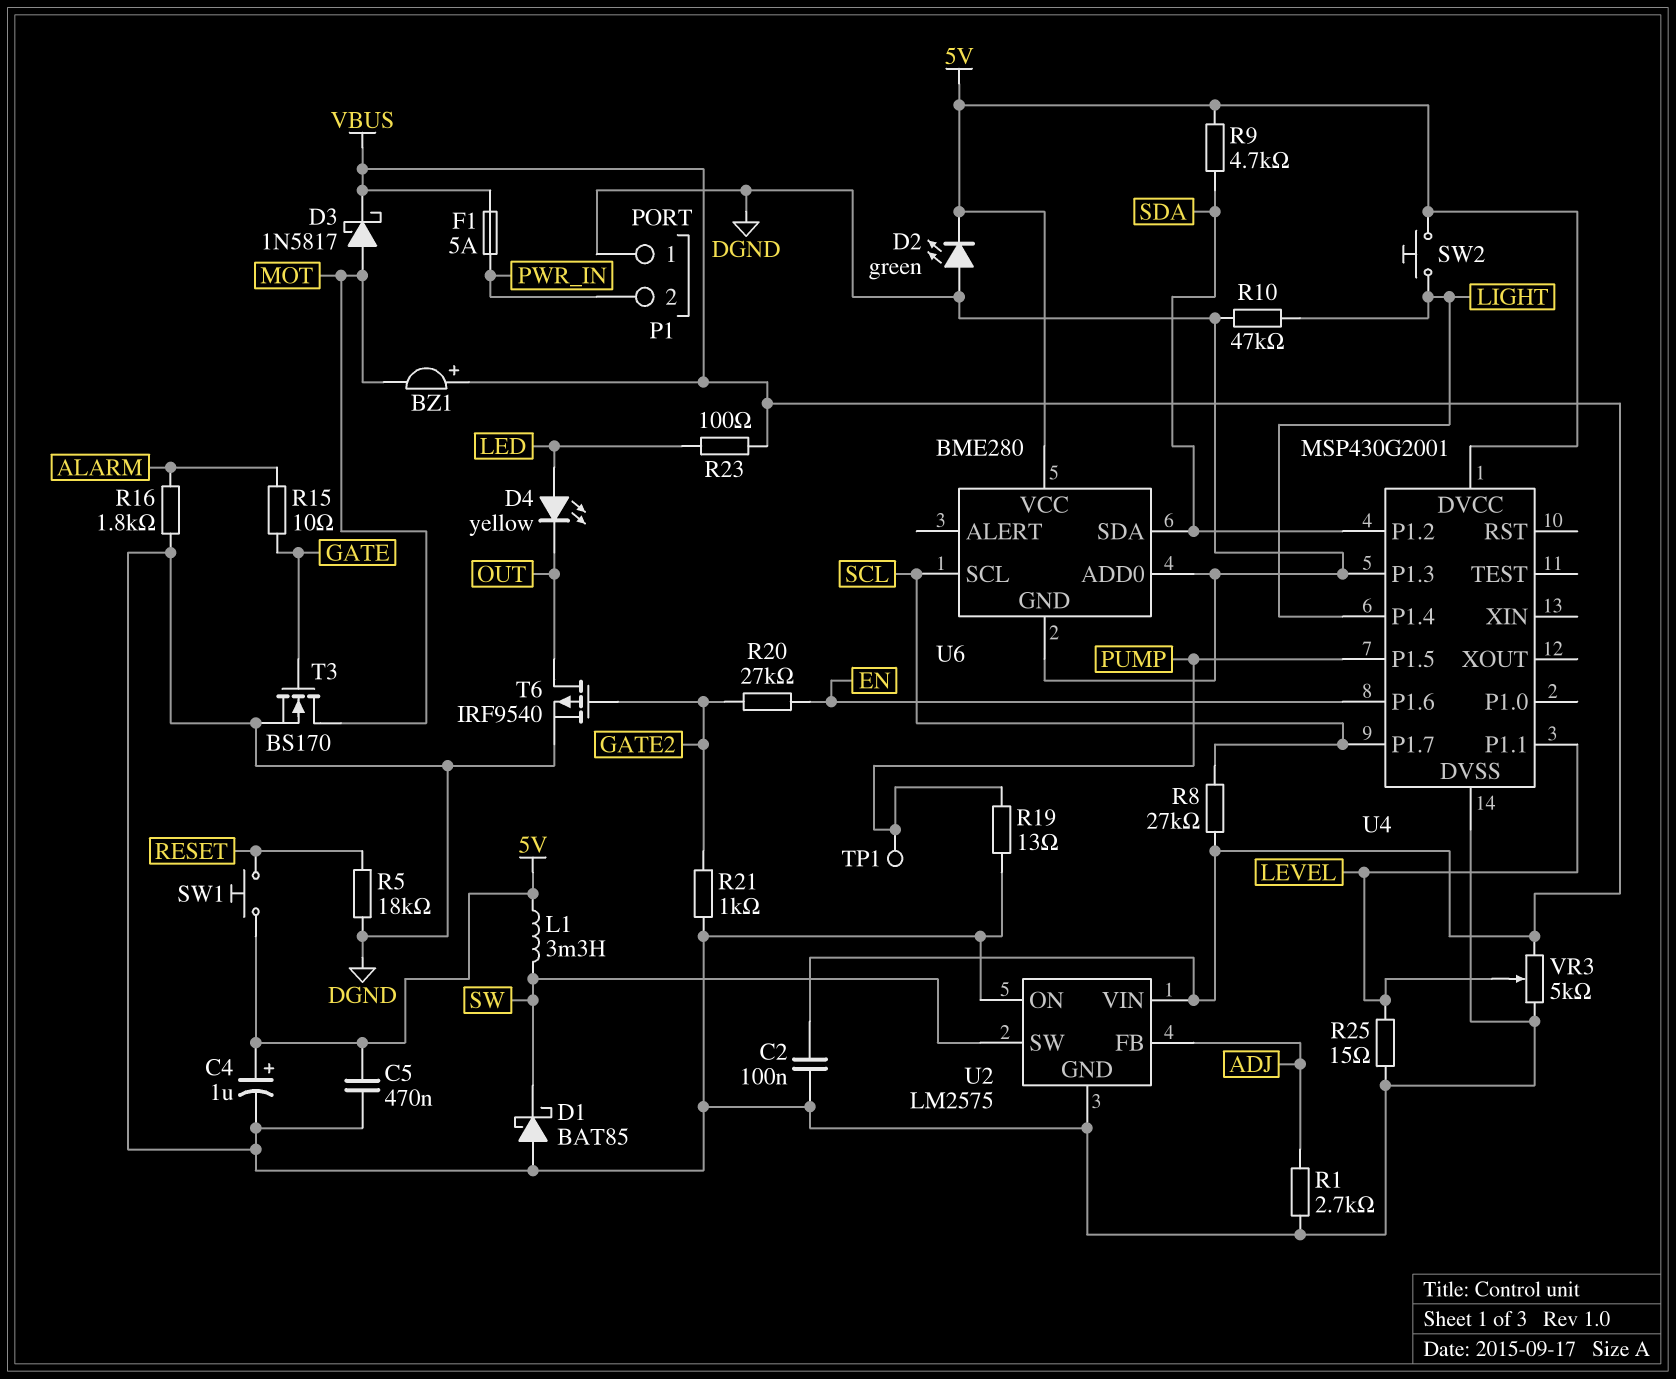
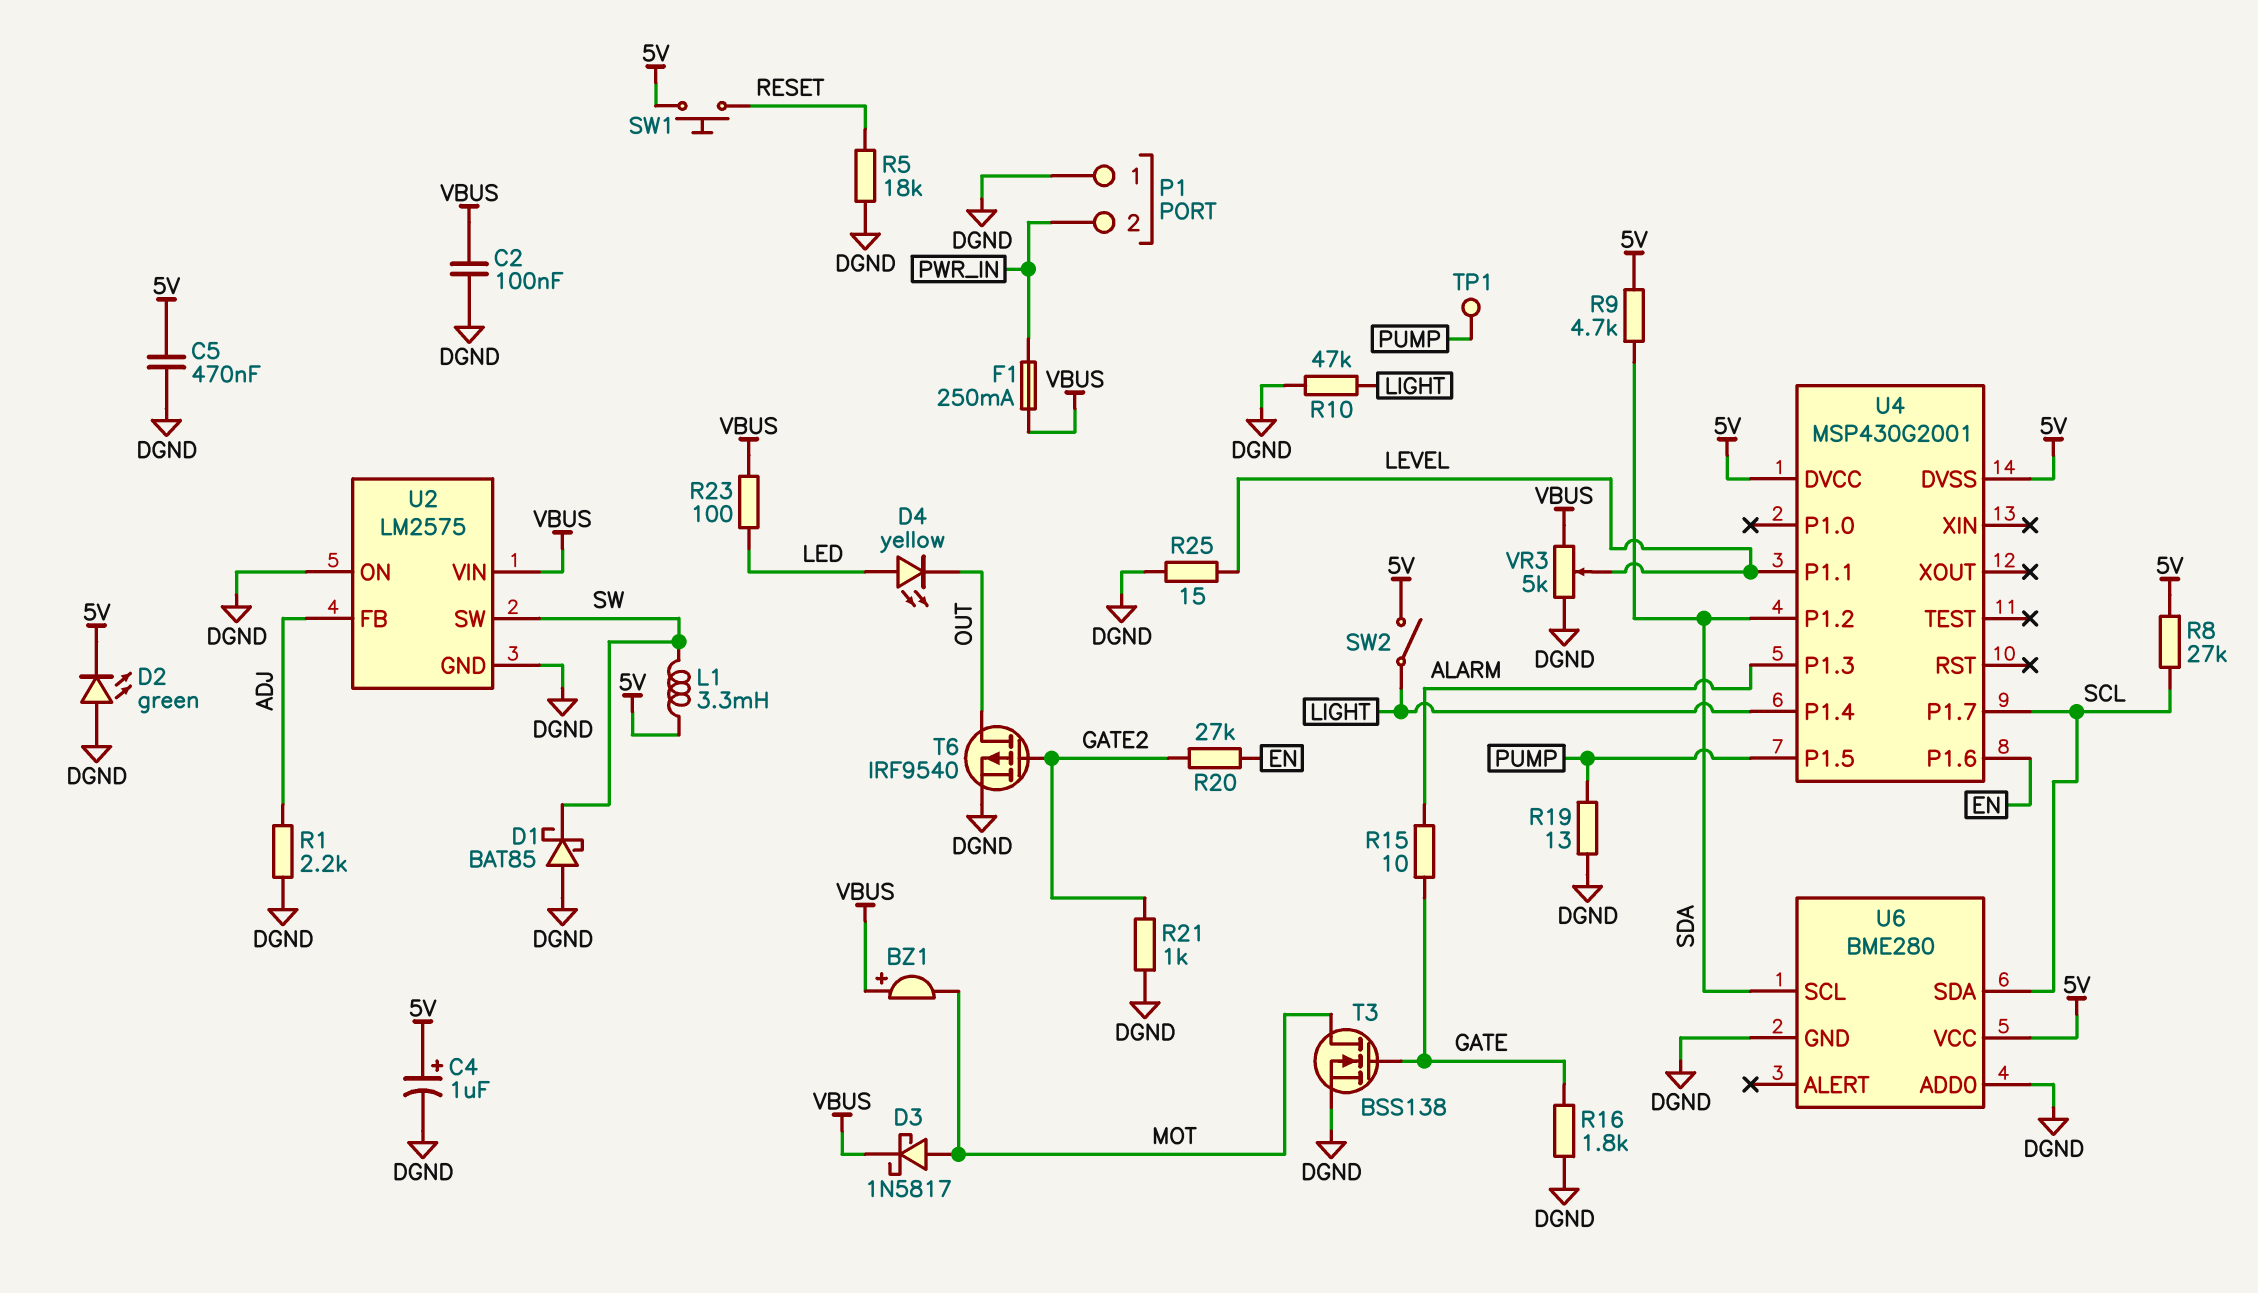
F1: 5A (PWR_IN, VBUS) -> 250mA (PWR_IN, VBUS)
R1: 2.7k (ADJ, DGND) -> 2.2k (ADJ, DGND)
R8: 27k (SCL, VBUS) -> 27k (5V, SCL)
R16: 1.8k (ALARM, DGND) -> 1.8k (DGND, GATE)
SW2: button (5V, LIGHT) -> switch (5V, LIGHT)
T3: NMOS BS170 (G GATE, D MOT, S DGND) -> NMOS BSS138 (G GATE, D MOT, S DGND)
U4 pin DVSS: DGND -> 5V
U4 pin P1.3: DGND -> ALARM
U6 pin SCL: SCL -> SDA
U6 pin SDA: SDA -> SCL

